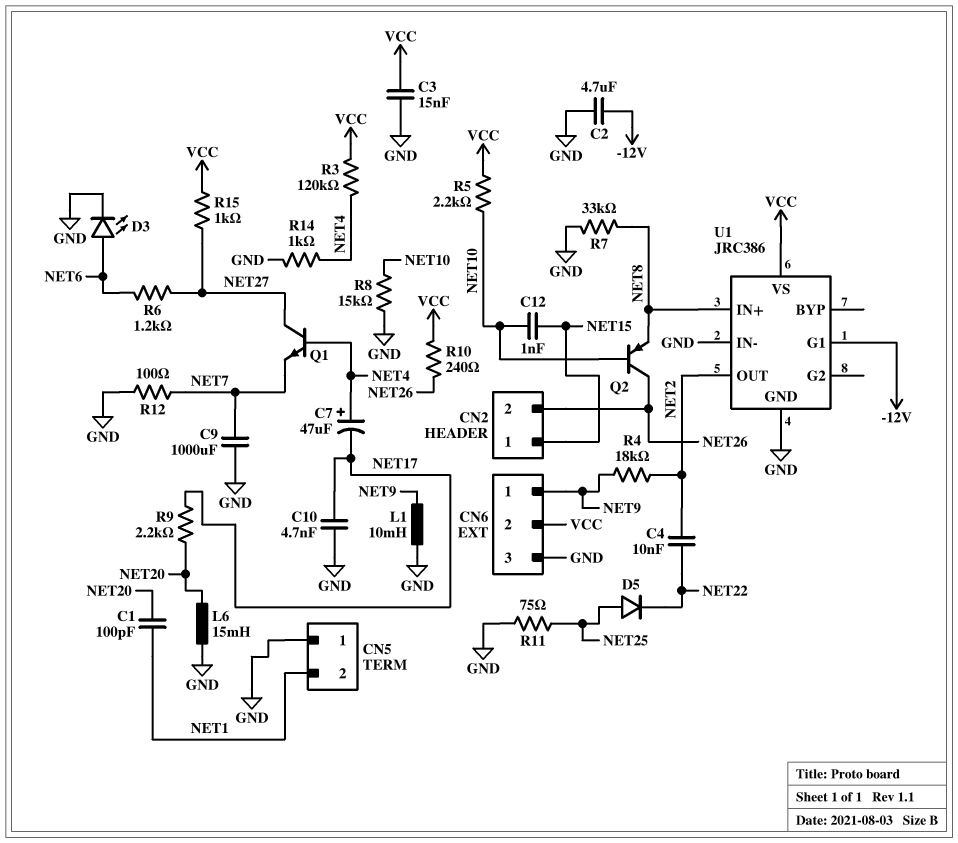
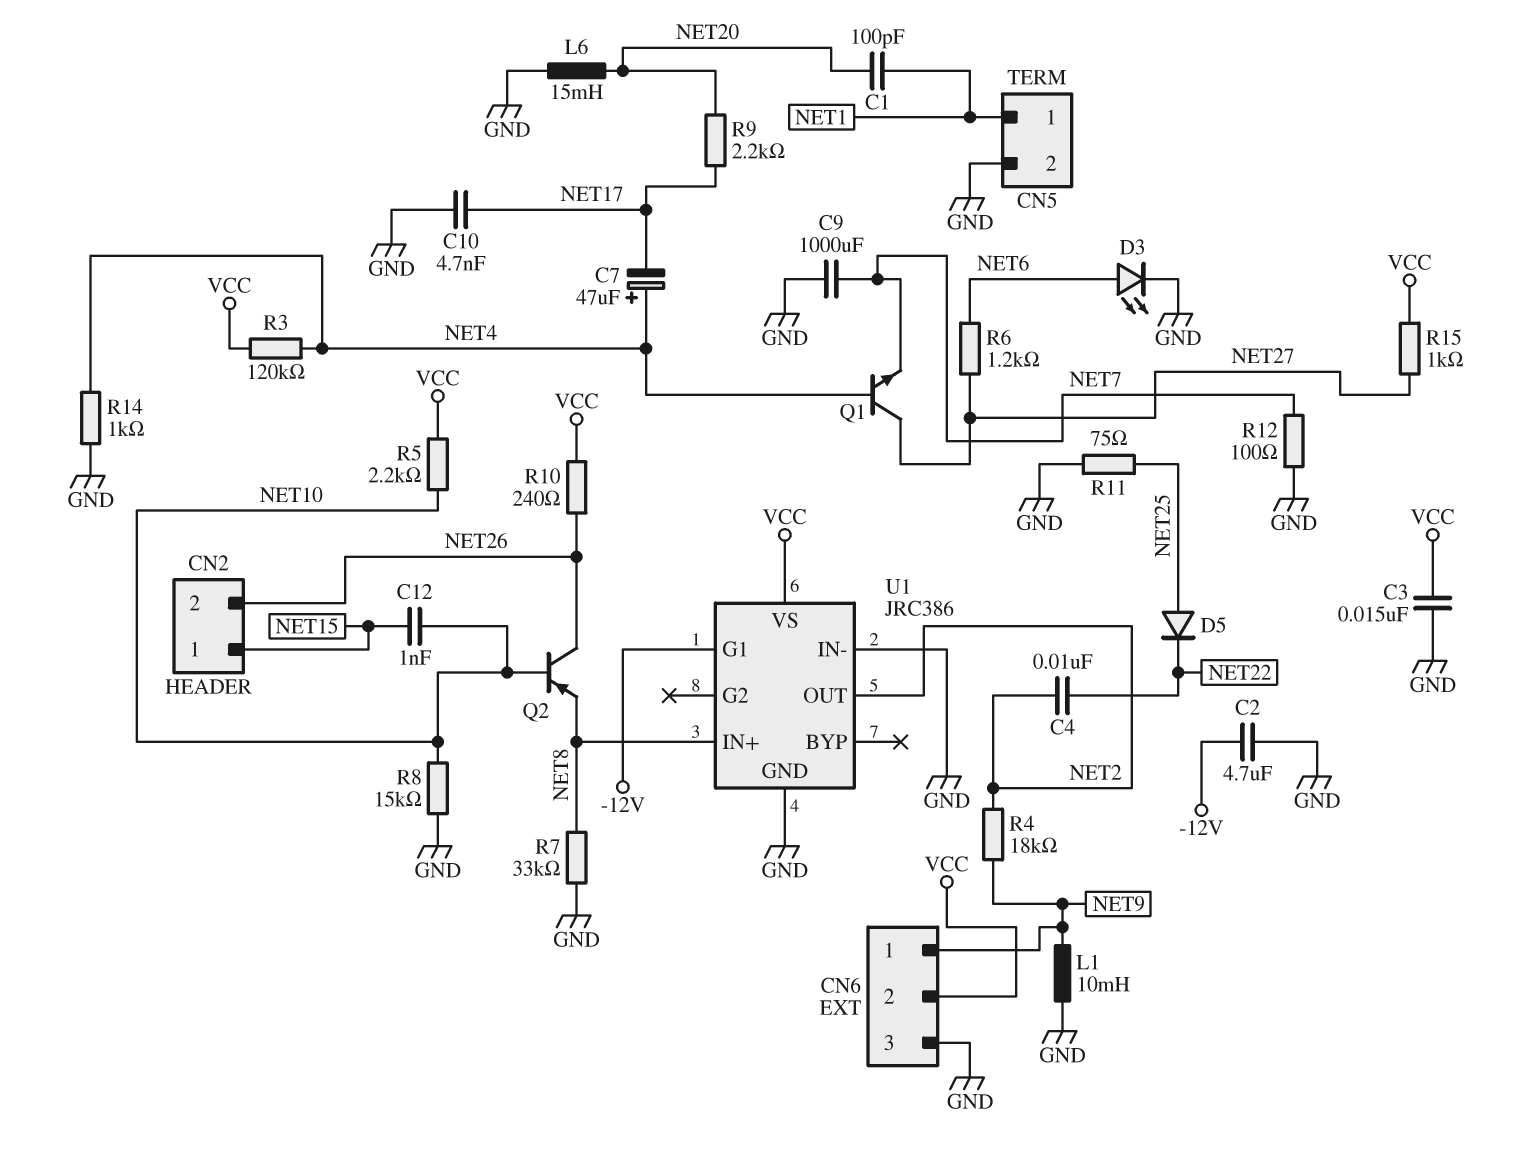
CN5 pin 1: GND -> NET1
CN5 pin 2: NET1 -> GND

